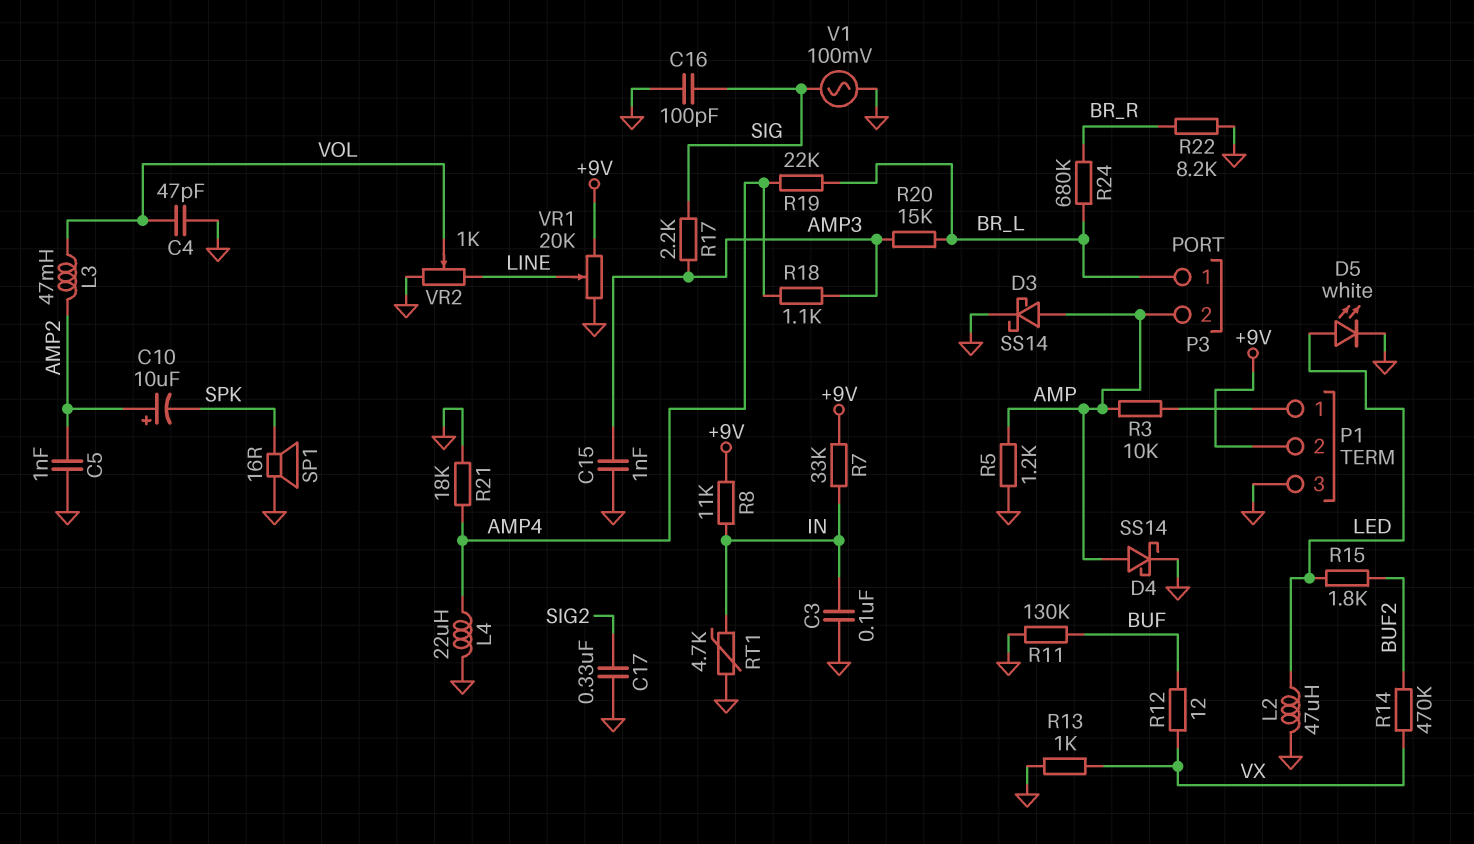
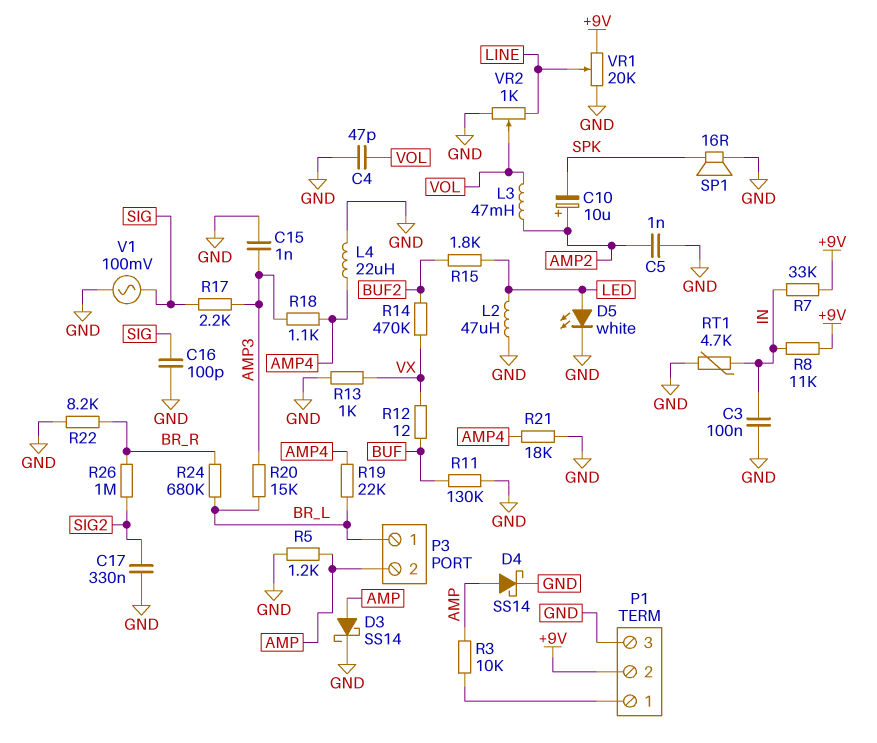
R26: none -> 1M (BR_R, SIG2)

